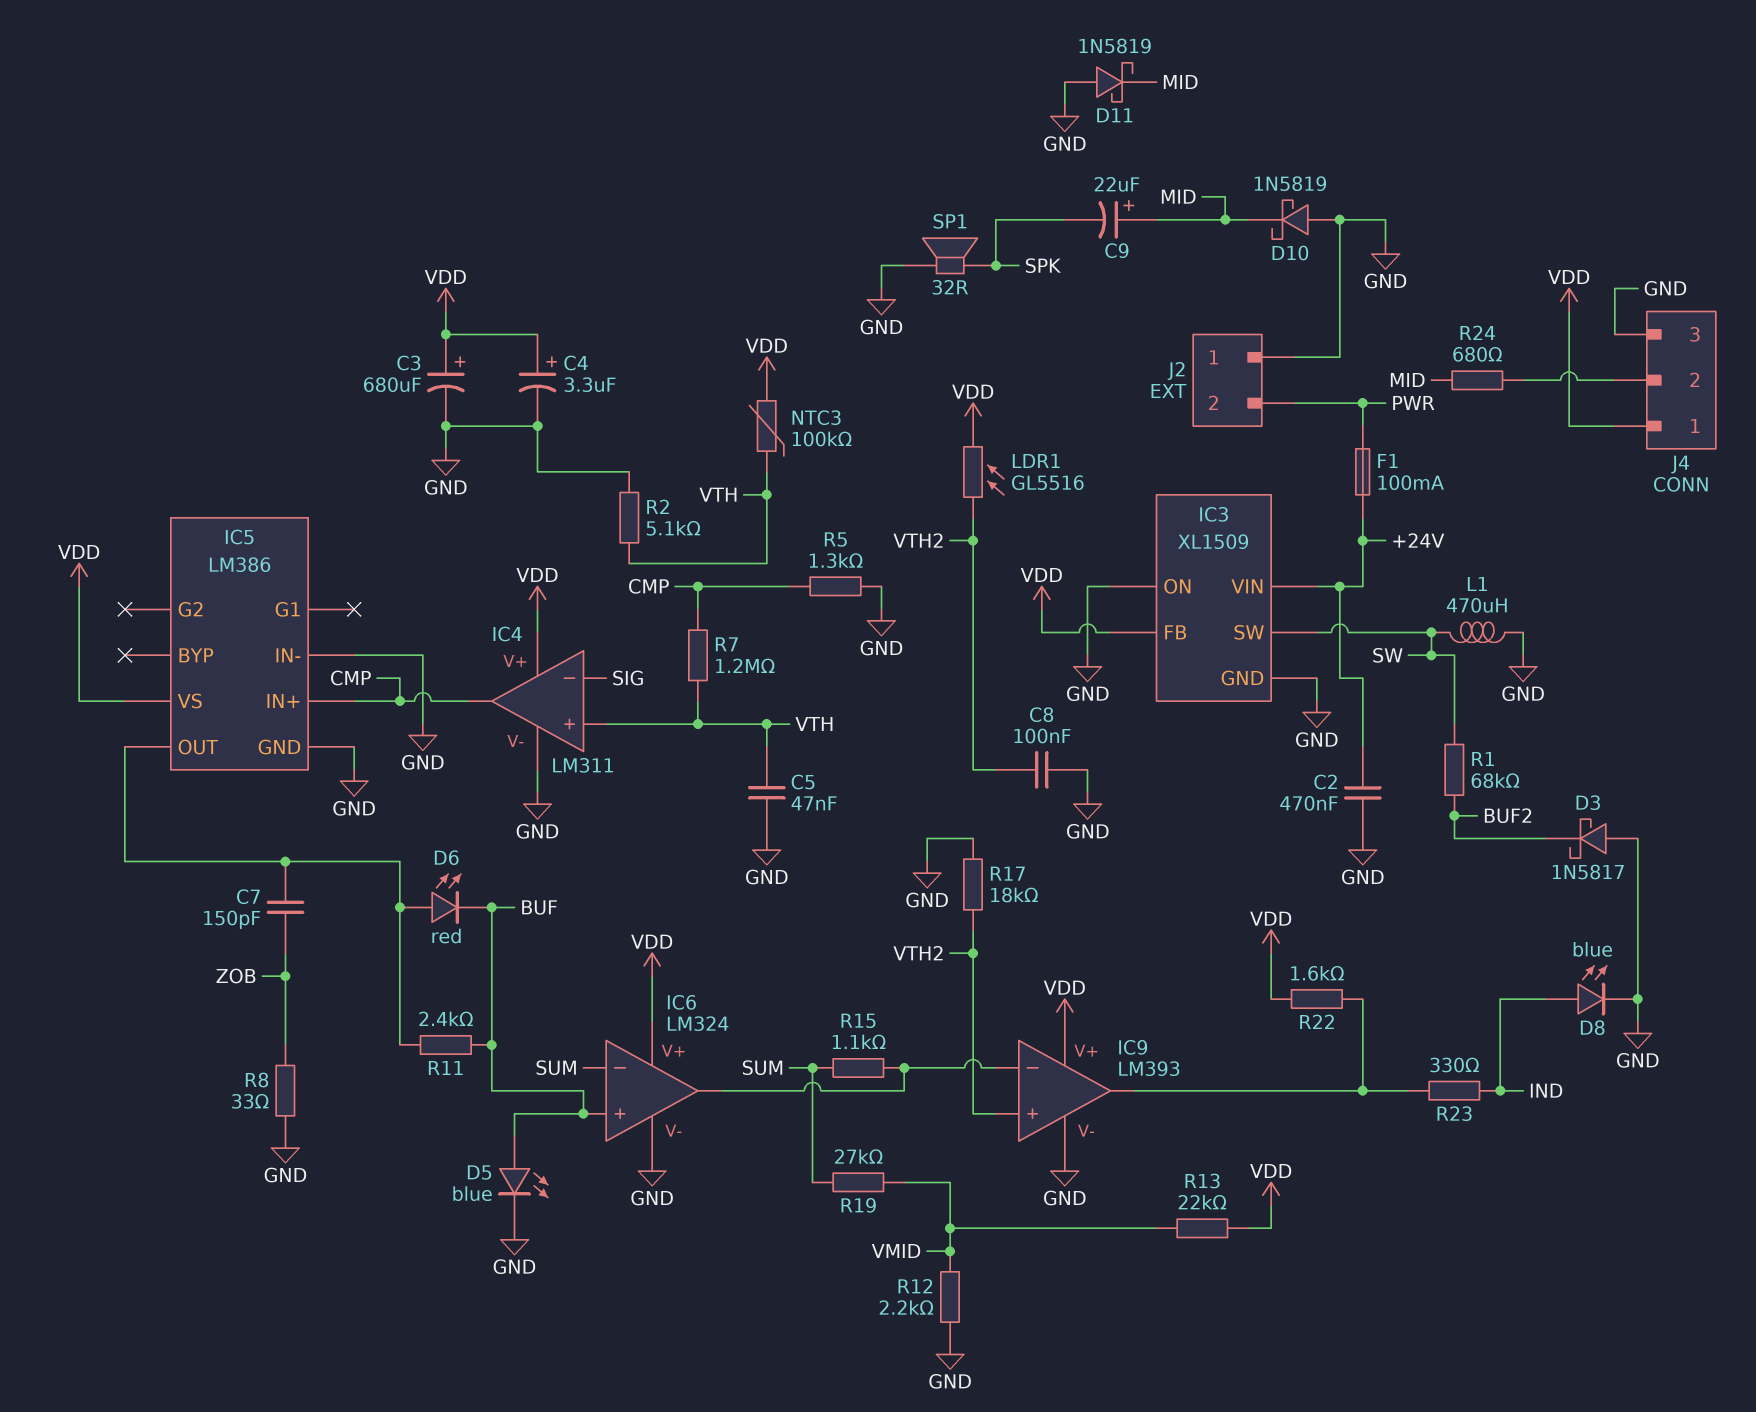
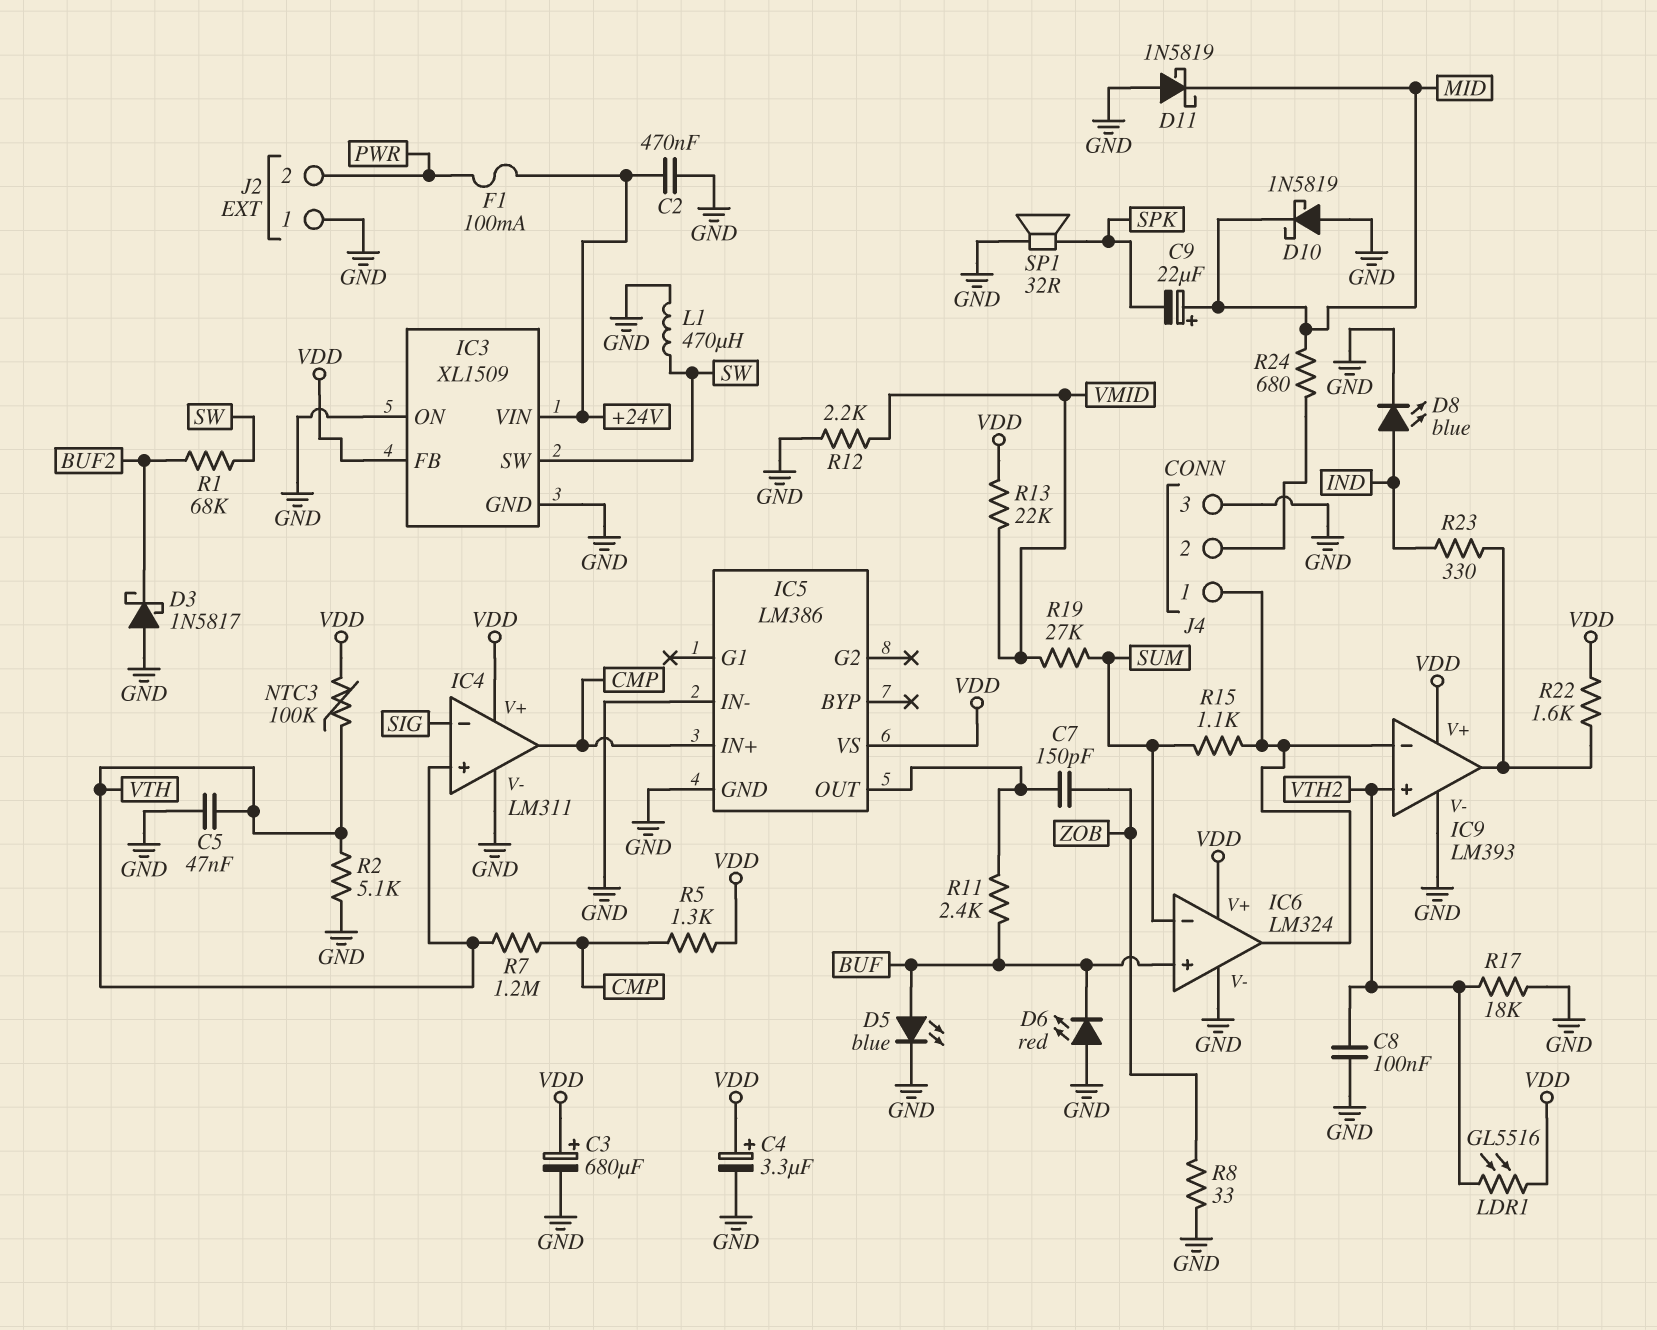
D6: LED red (A IC5/OUT, K BUF) -> LED red (A GND, K BUF)
J4 pin 1: VDD -> IC6/out
R5: 1.3k (CMP, GND) -> 1.3k (CMP, VDD)

